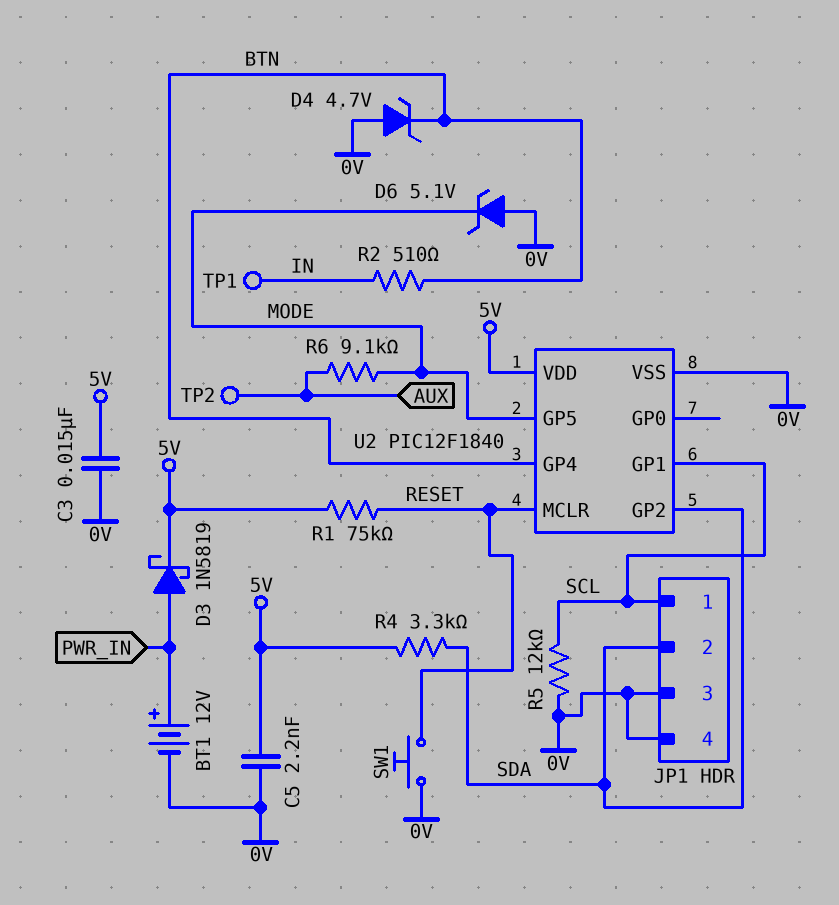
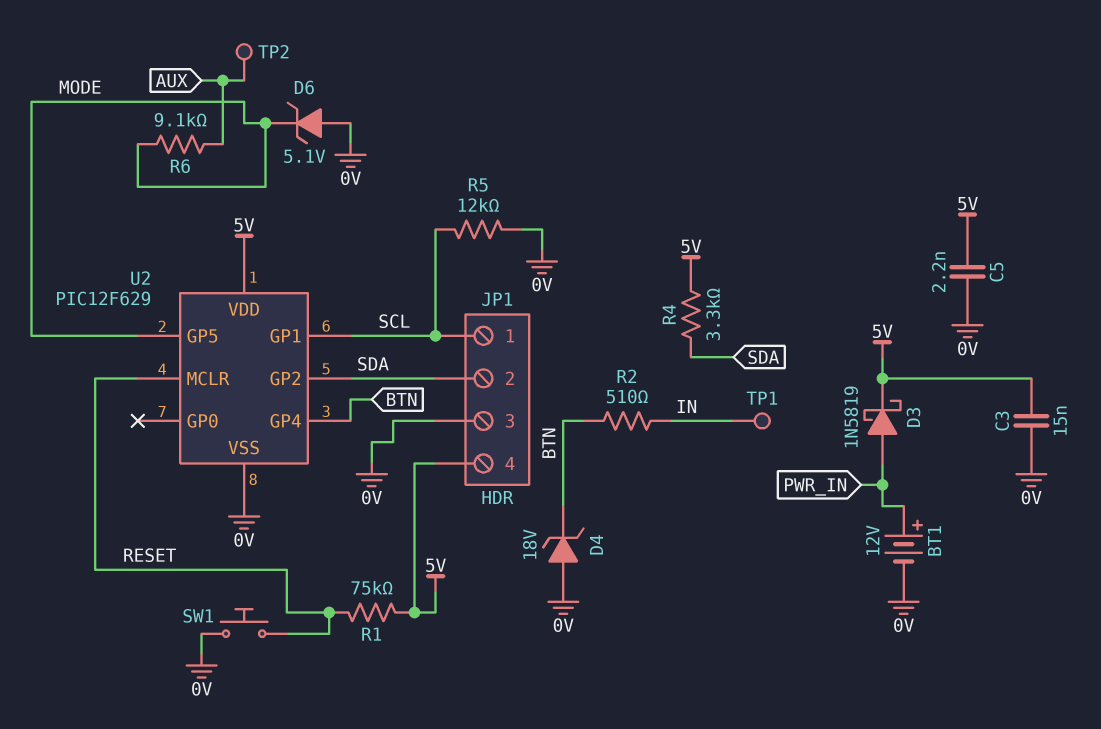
D4: zener 4.7V (A 0V, K BTN) -> zener 18V (A 0V, K BTN)
JP1 pin 4: 0V -> 5V
U2: PIC12F1840 -> PIC12F629

